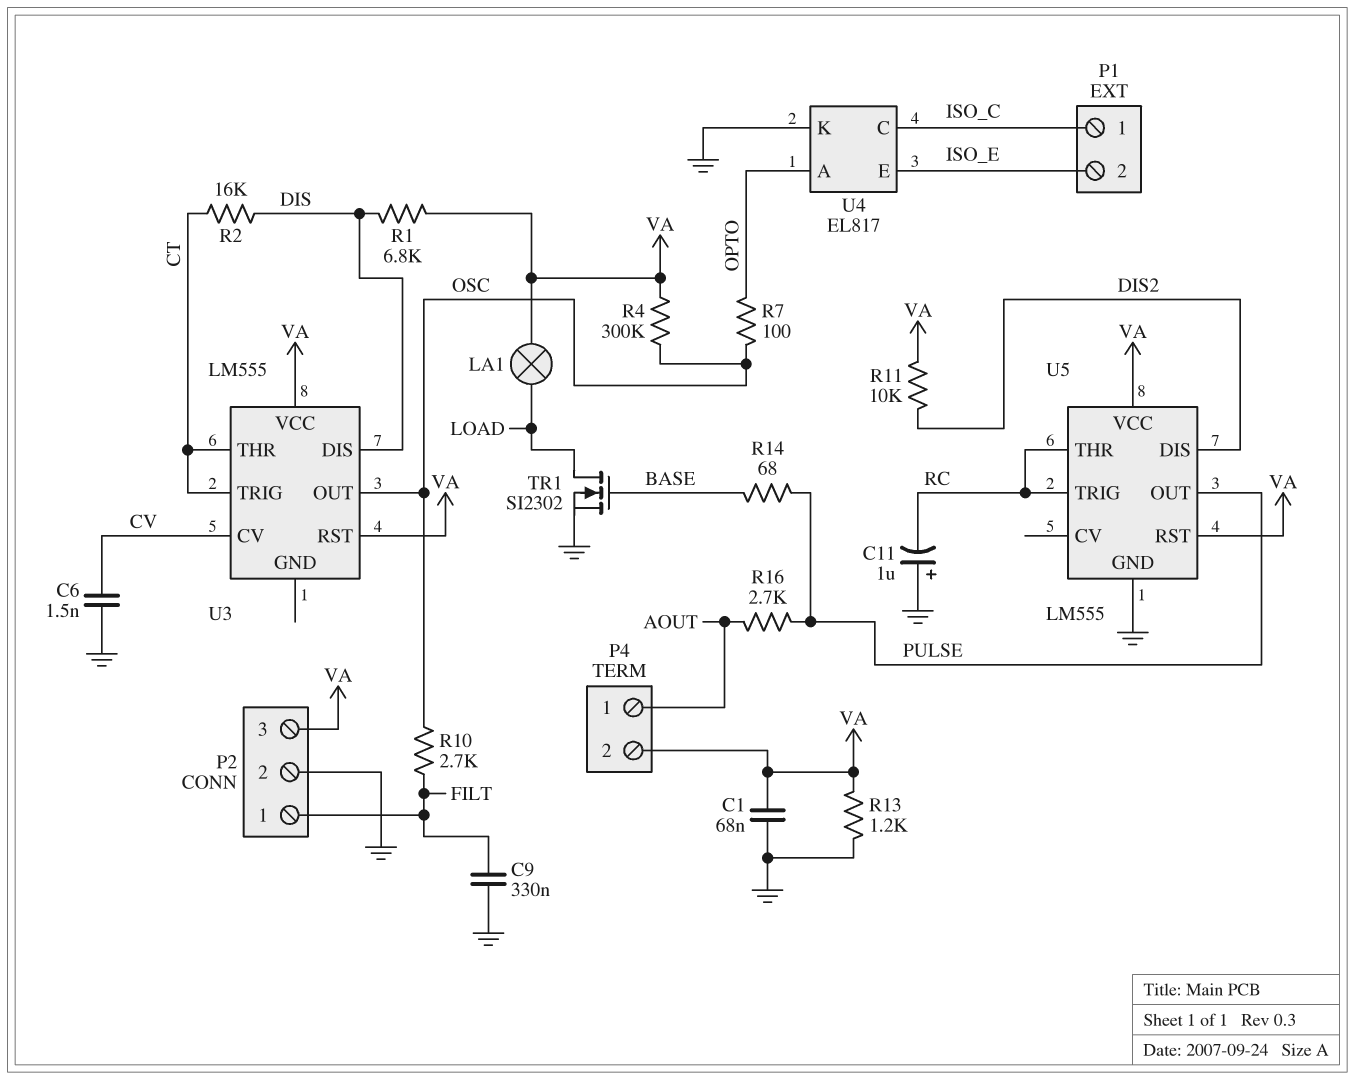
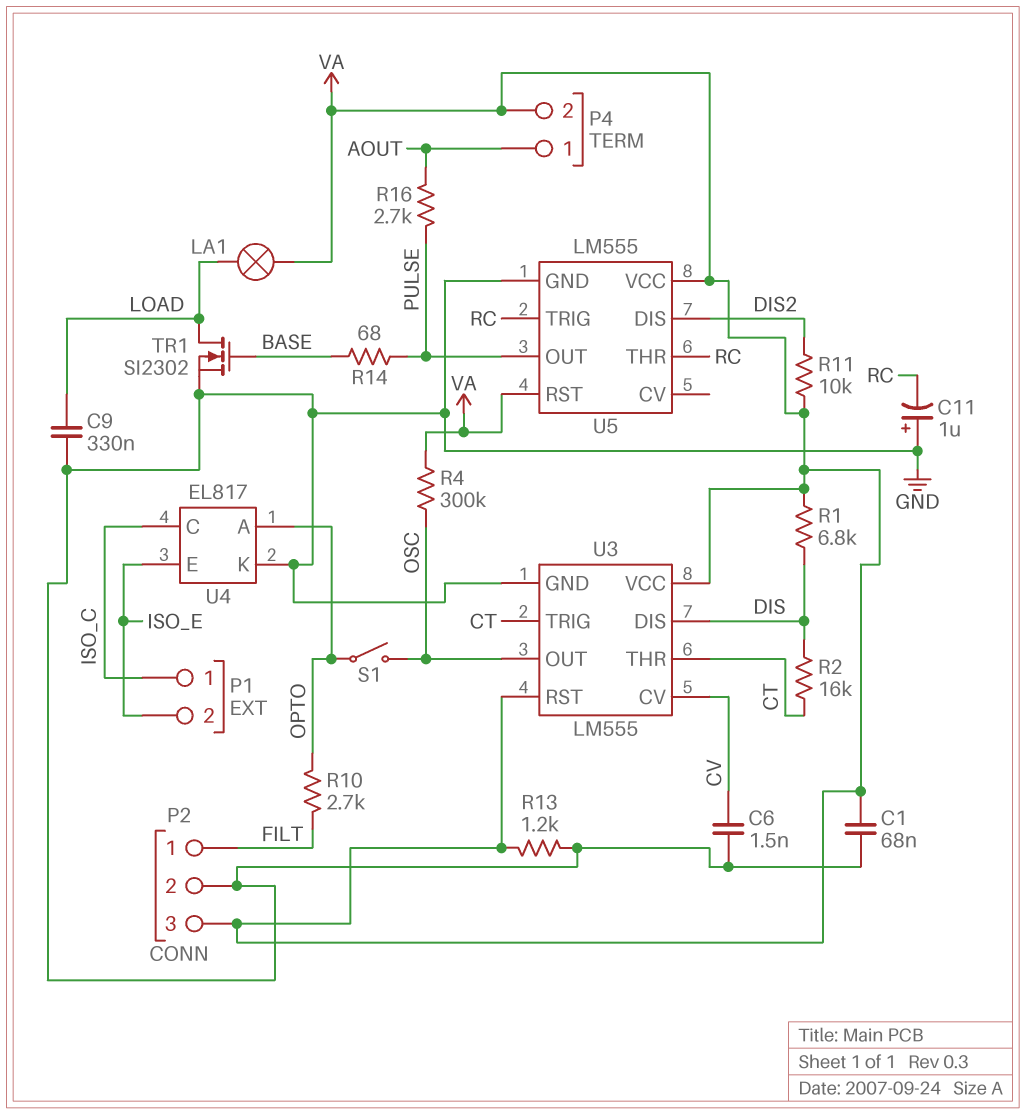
C9: 330nF (FILT, GND) -> 330nF (GND, LOAD)
R7: 100 (OPTO, OSC) -> none
R10: 2.7k (FILT, OSC) -> 2.7k (FILT, OPTO)
S1: none -> switch (OPTO, OSC)
U3 pin GND: none -> GND

